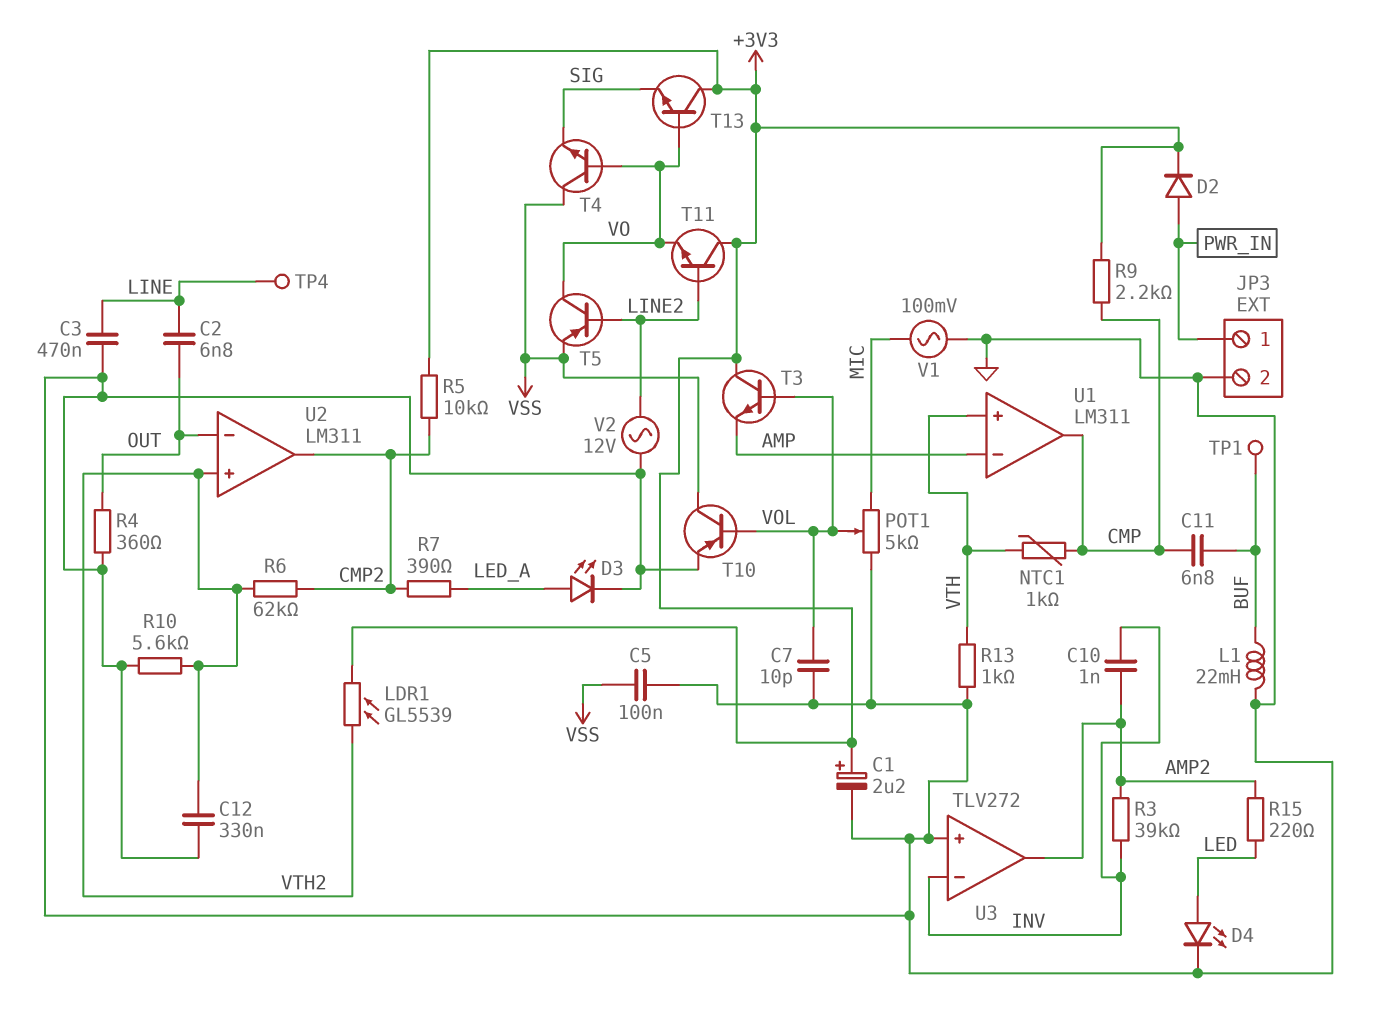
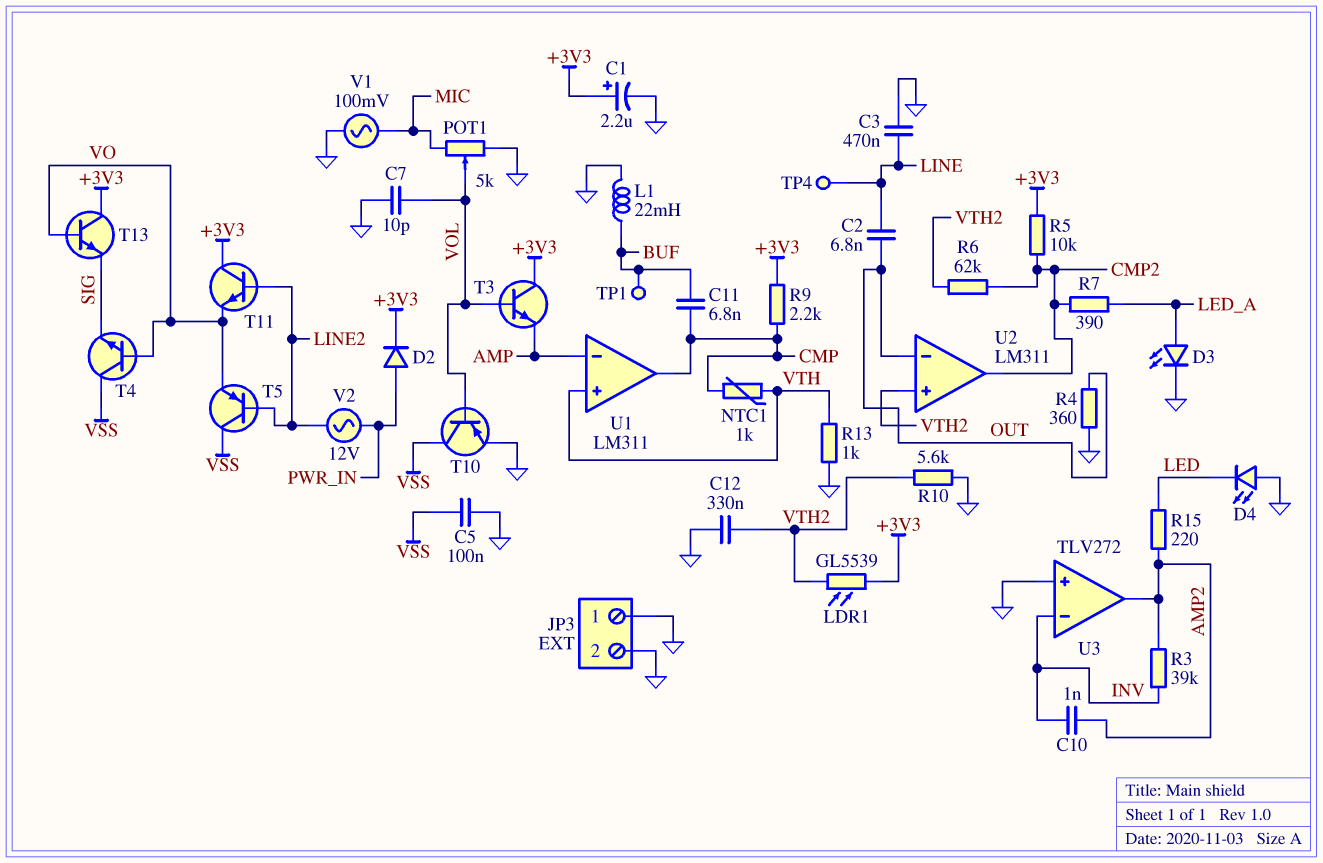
D4: LED (A LED, K GND) -> LED (A GND, K LED)
JP3 pin 1: PWR_IN -> GND
T5: PNP (B LINE2, C VO, E VSS) -> PNP (B LINE2, C VSS, E VO)
V2: AC 12V (GND, LINE2) -> AC 12V (LINE2, PWR_IN)

